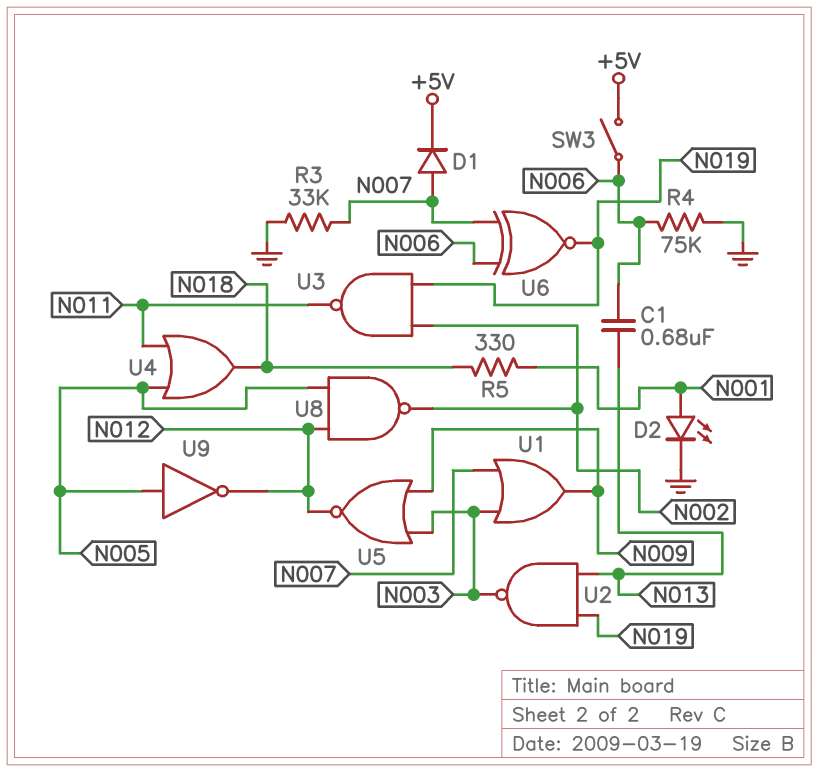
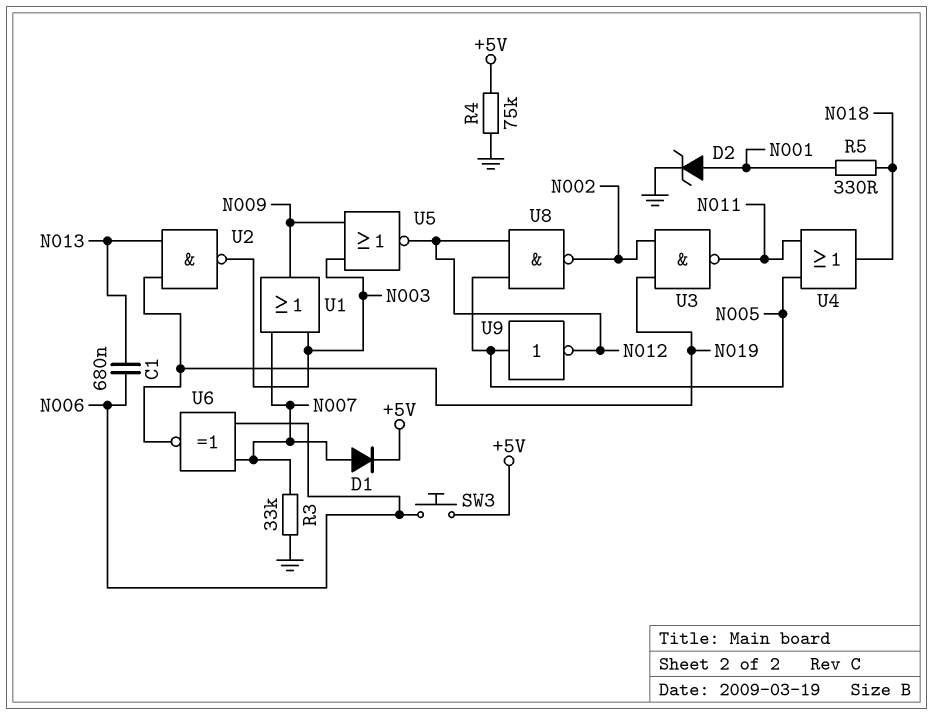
D2: LED (A N001, K GND) -> zener (A N001, K GND)
R4: 75k (GND, N006) -> 75k (+5V, GND)
SW3: switch (+5V, N006) -> button (+5V, N006)

